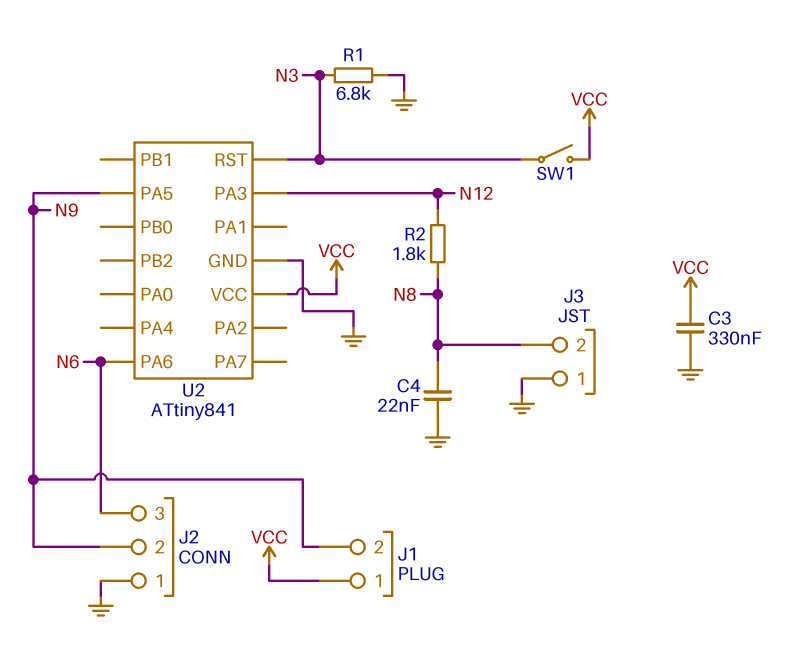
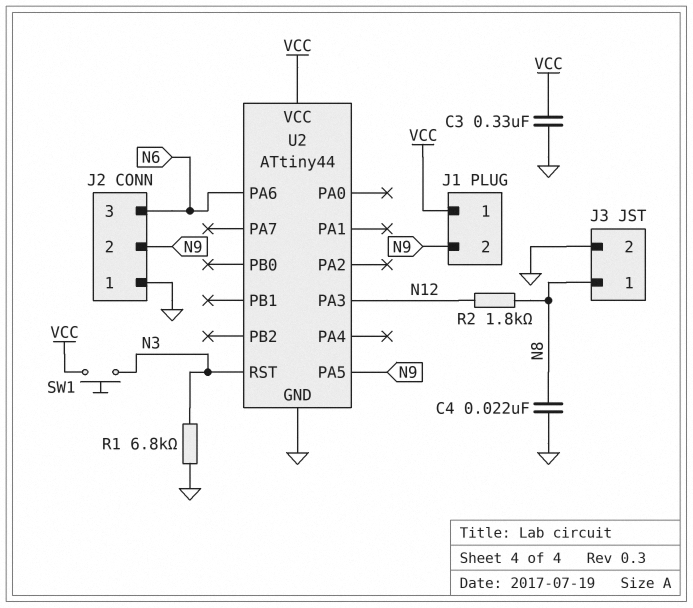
J3 pin 1: GND -> N8
J3 pin 2: N8 -> GND
SW1: switch (N3, VCC) -> button (N3, VCC)
U2: ATtiny841 -> ATtiny44

